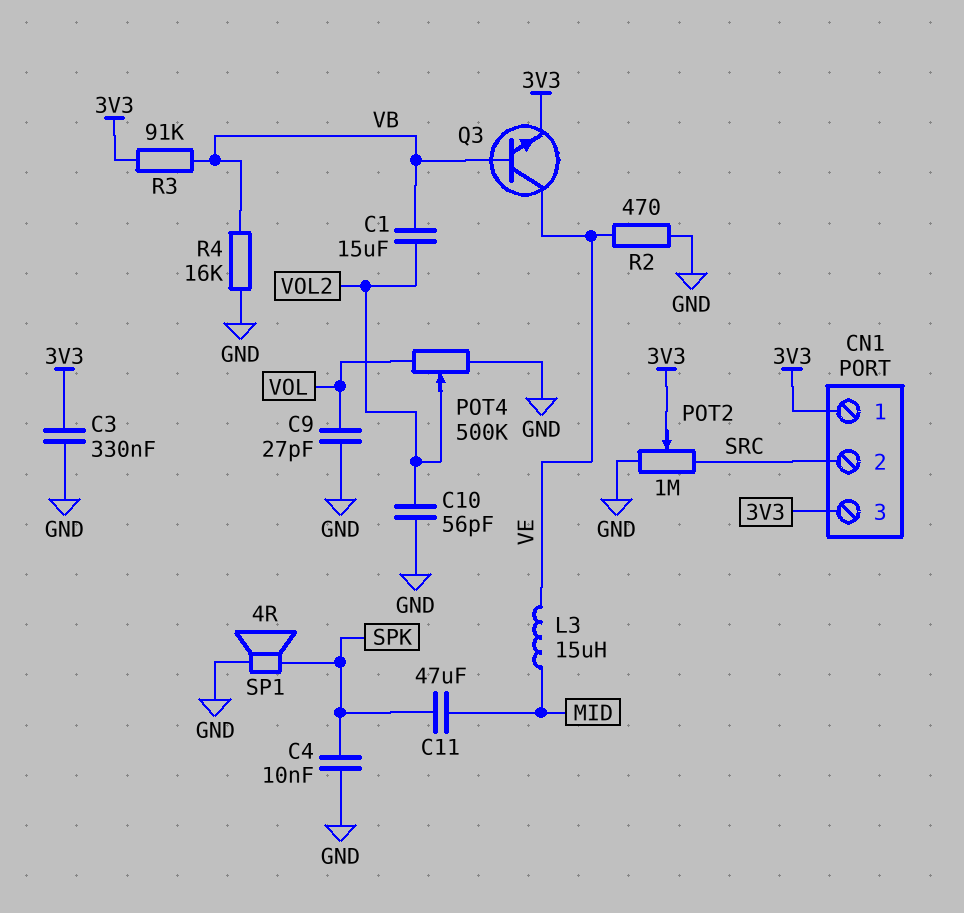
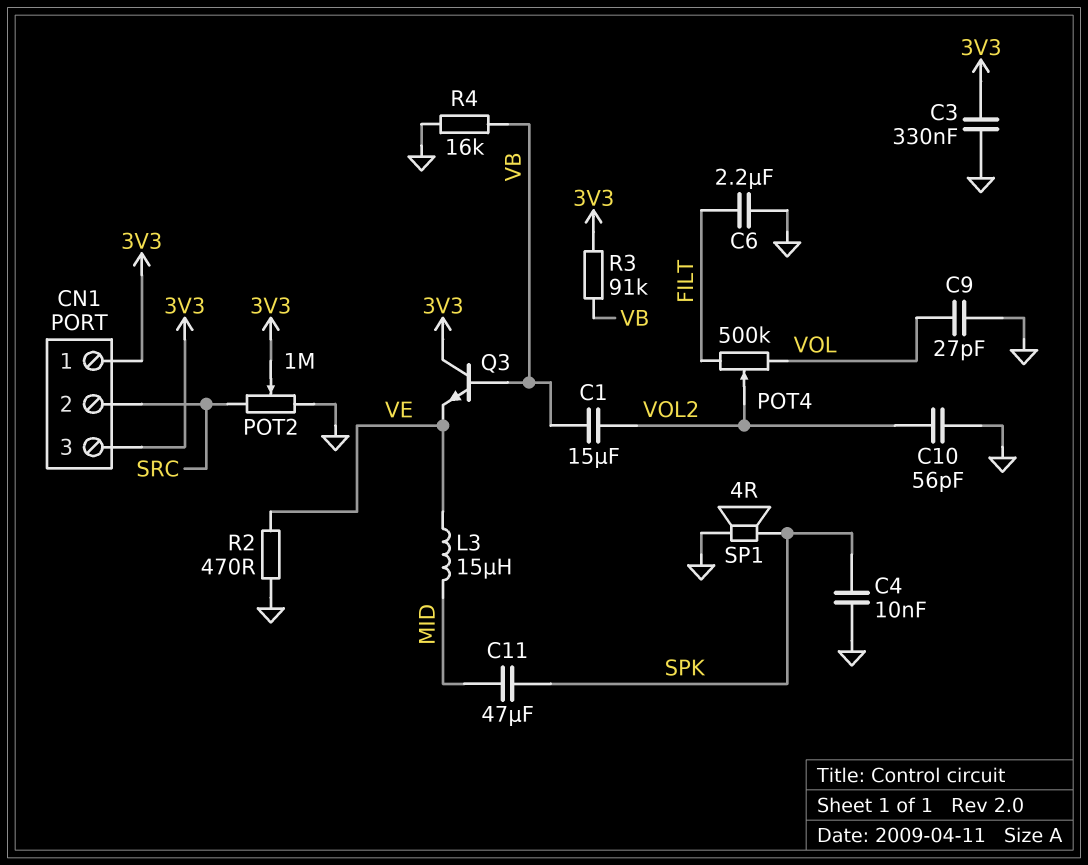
C6: none -> 2.2uF (FILT, GND)
POT4: 500k (GND, VOL, wiper VOL2) -> 500k (FILT, VOL, wiper VOL2)
Q3: NPN (B VB, C VE, E 3V3) -> NPN (B VB, C 3V3, E VE)

